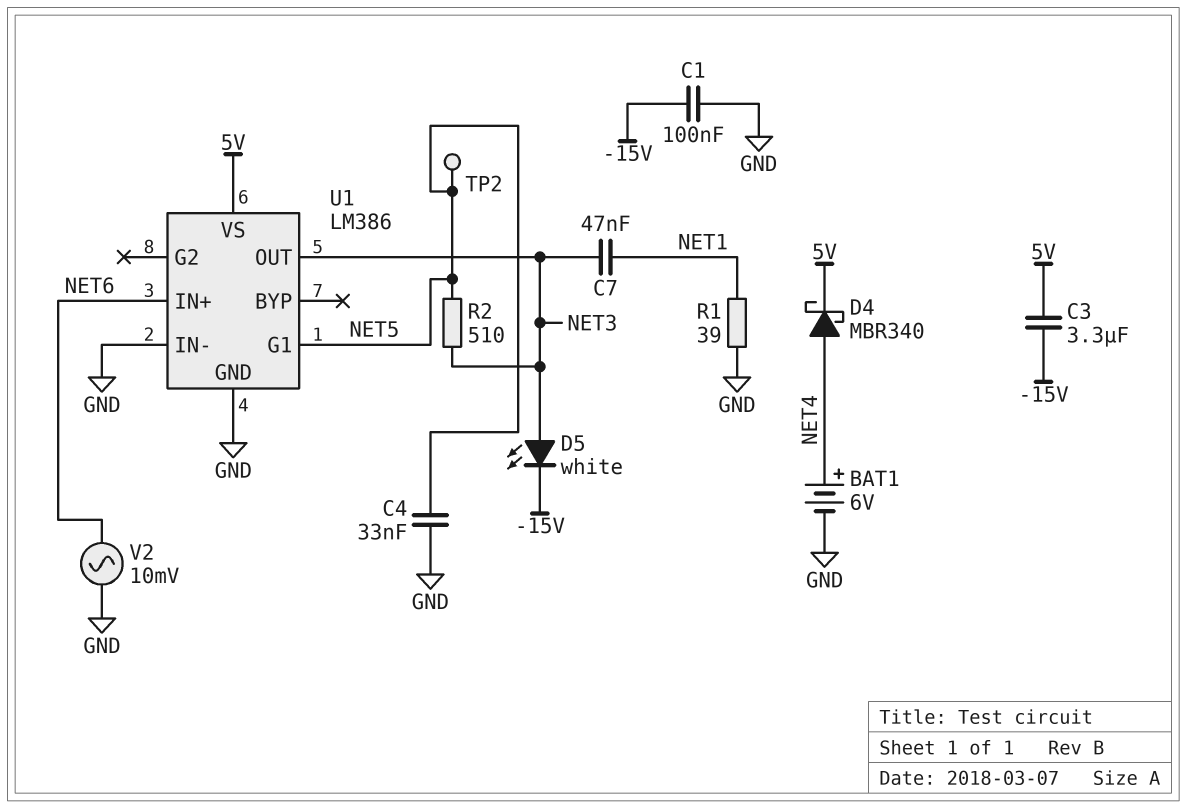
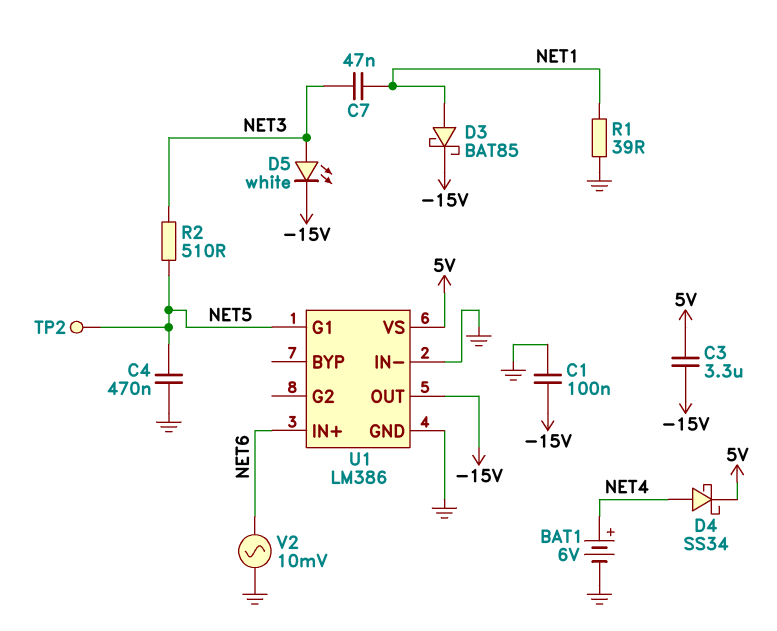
C4: 33nF (GND, NET5) -> 470nF (GND, NET5)
D3: none -> schottky BAT85 (A NET1, K -15V)
D4: schottky MBR340 (A NET4, K 5V) -> schottky SS34 (A NET4, K 5V)
U1 pin OUT: NET3 -> -15V

